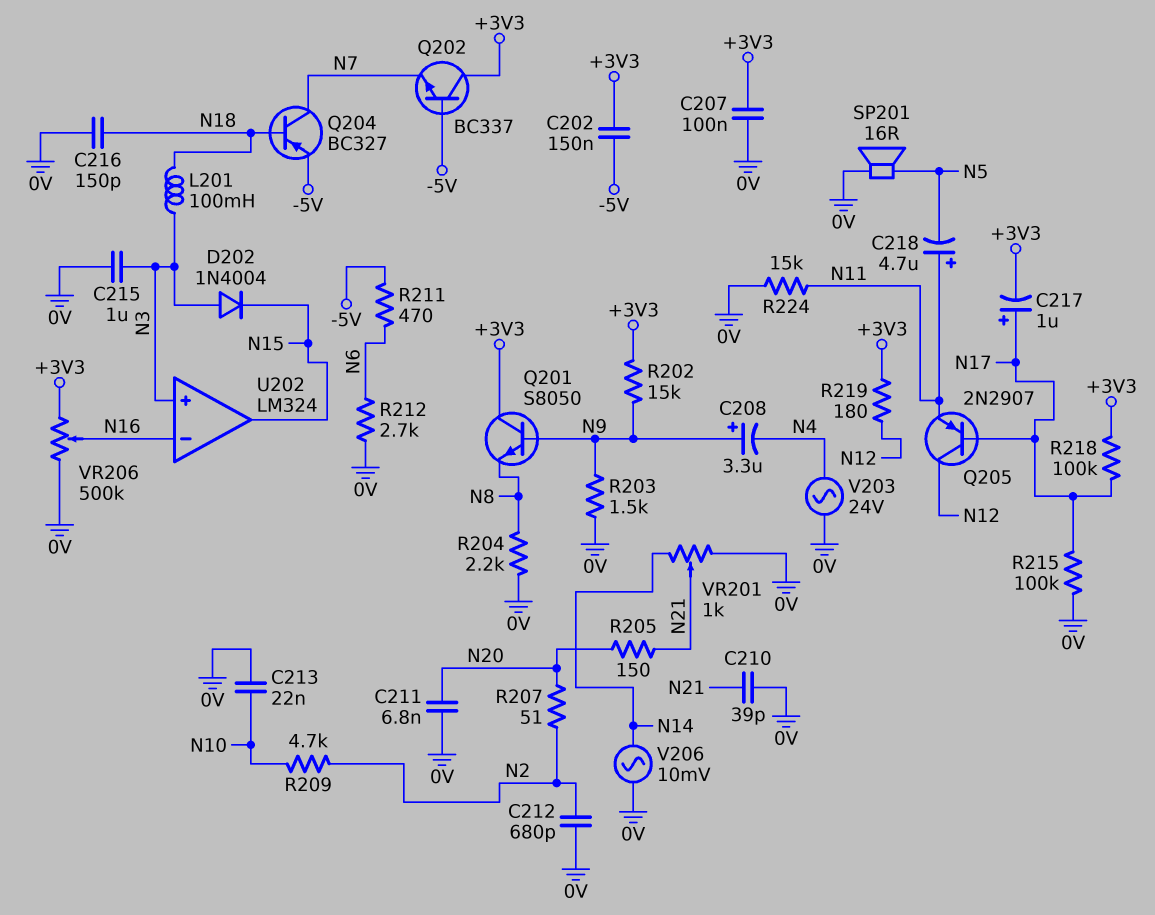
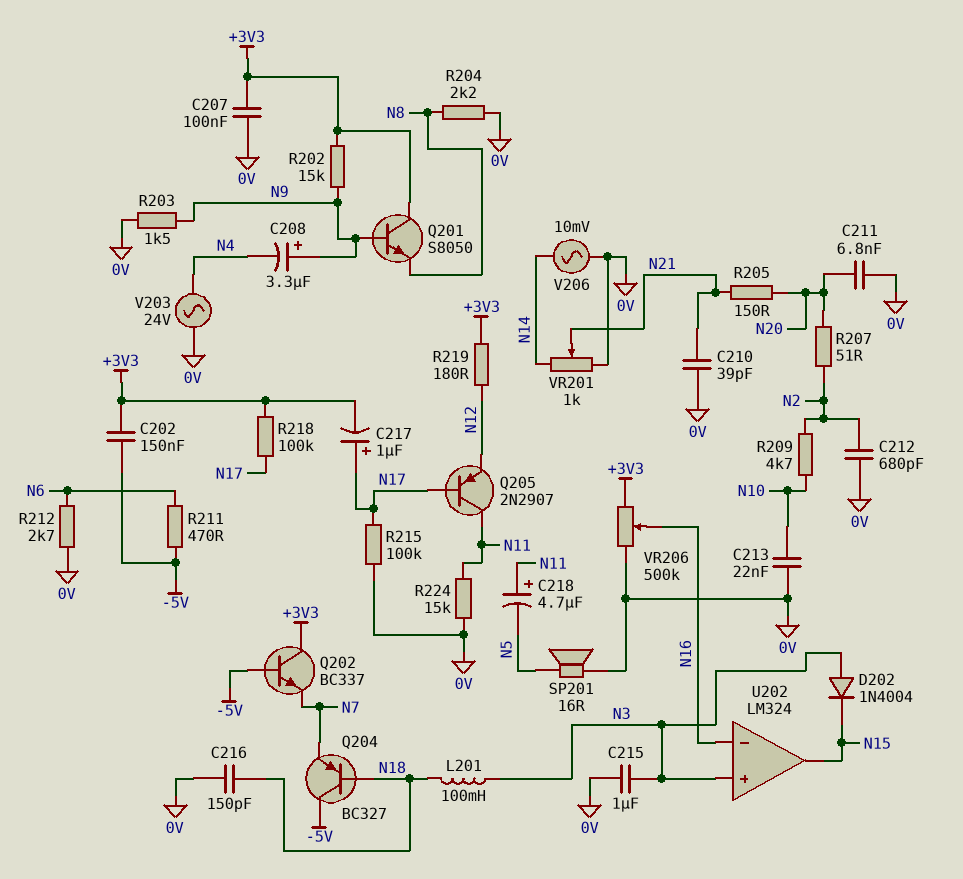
Q204: PNP BC327 (B N18, C N7, E -5V) -> PNP BC327 (B N18, C -5V, E N7)
Q205: PNP 2N2907 (B N17, C N12, E N11) -> PNP 2N2907 (B N17, C N11, E N12)

